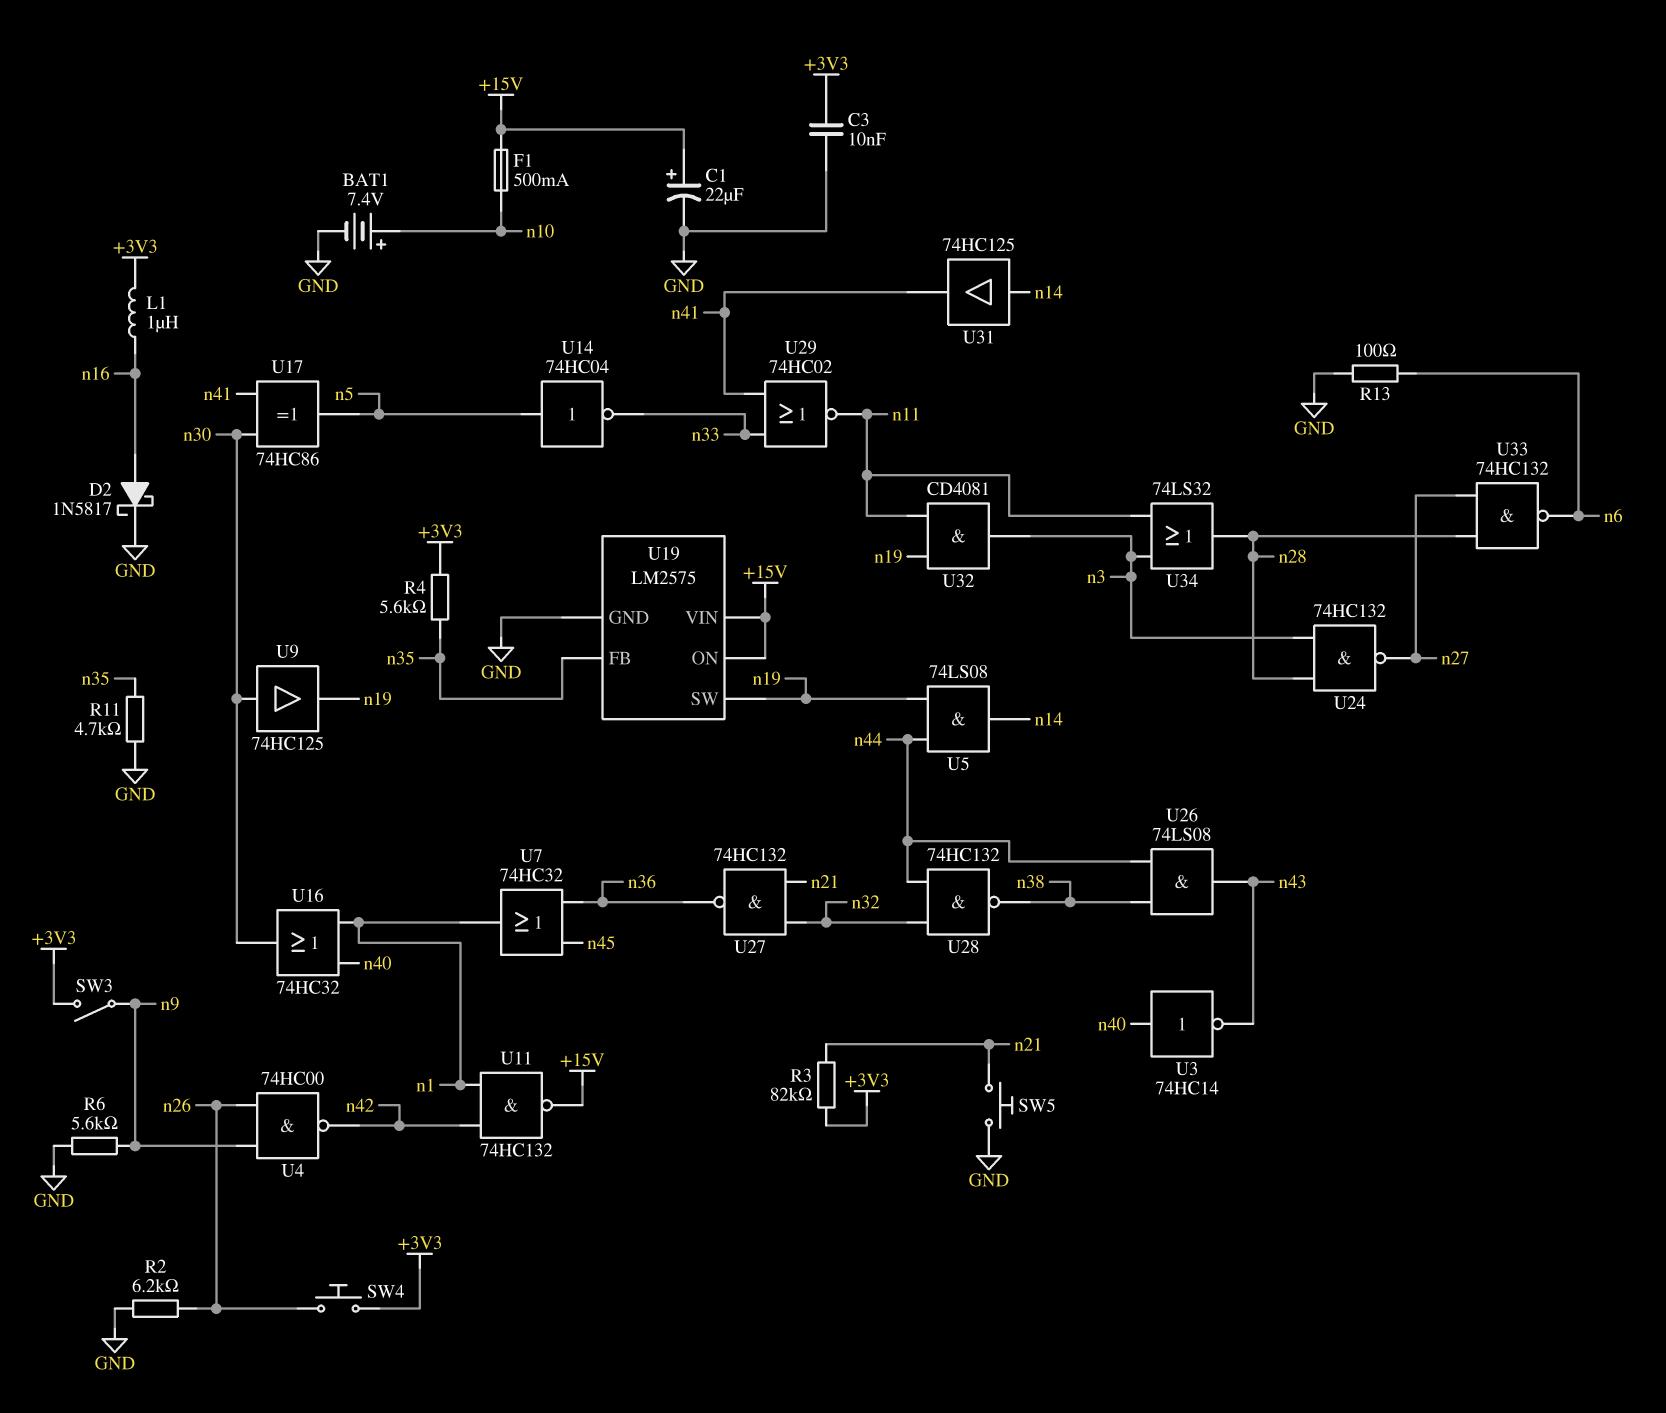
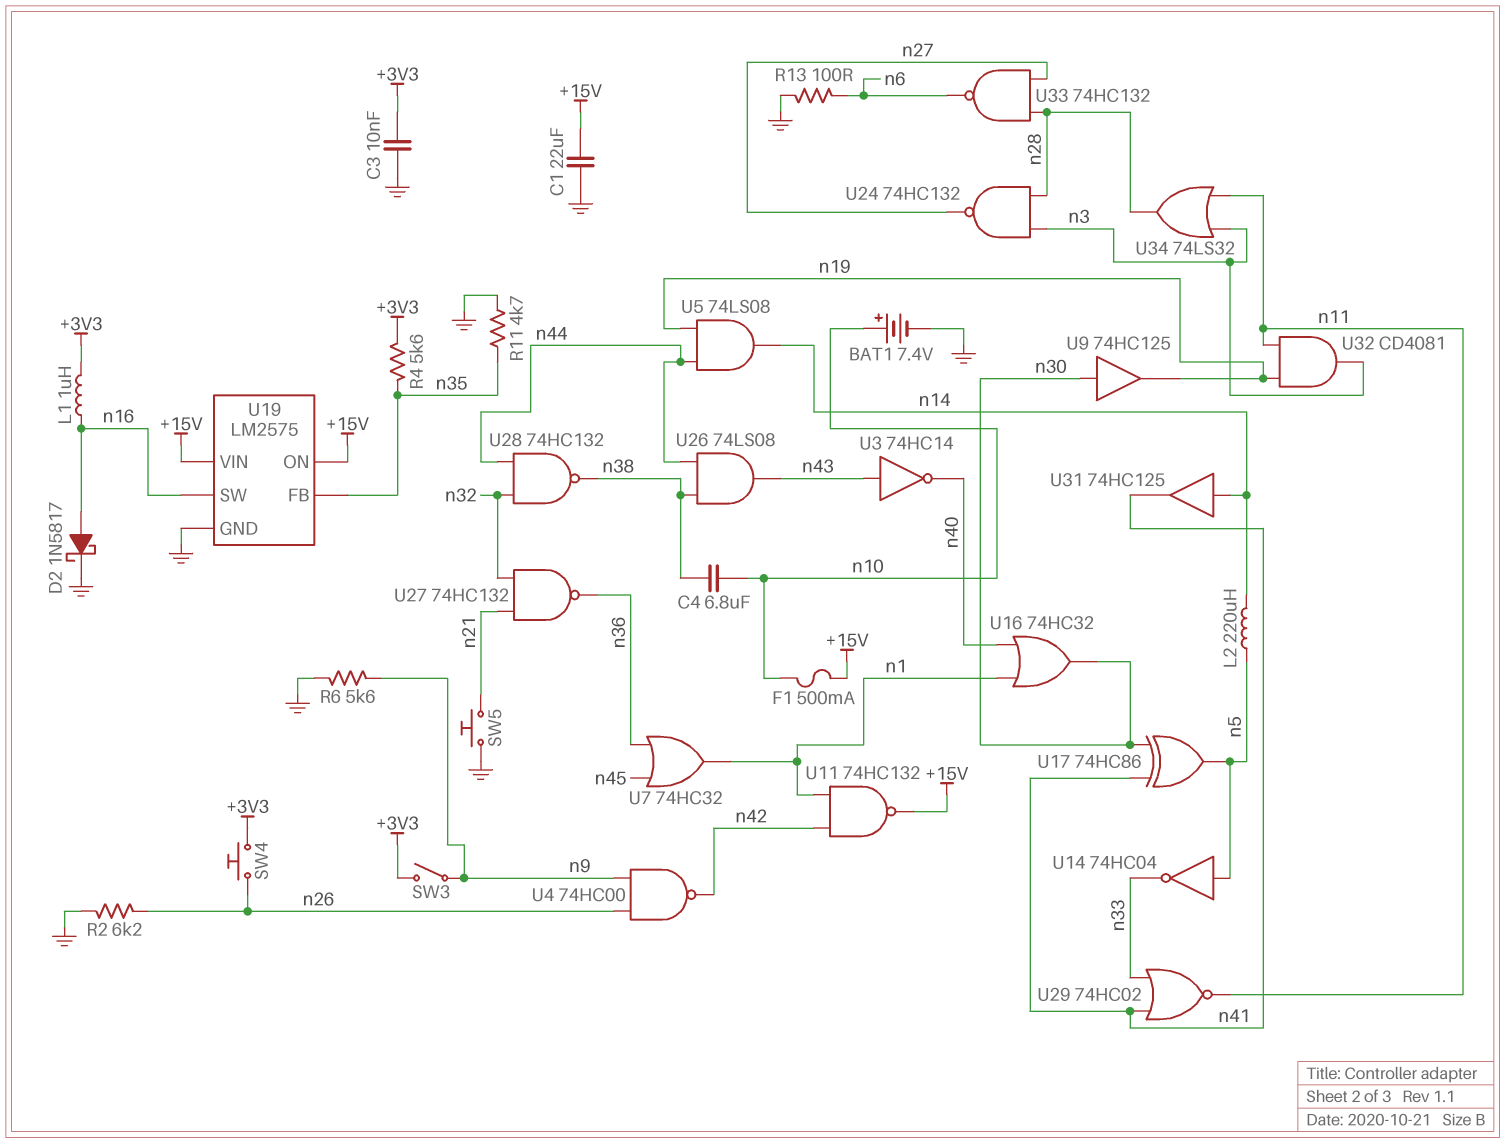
C1: 22uF (plus +15V, minus GND) -> 22uF (+15V, GND)
C4: none -> 6.8uF (n10, n38)
L2: none -> 220uH (n5, n14)
R3: 82k (+3V3, n21) -> none
U3: NOT 74HC14 (in n40, out n43) -> NOT 74HC14 (in n43, out n40)
U19 pin SW: n19 -> n16

